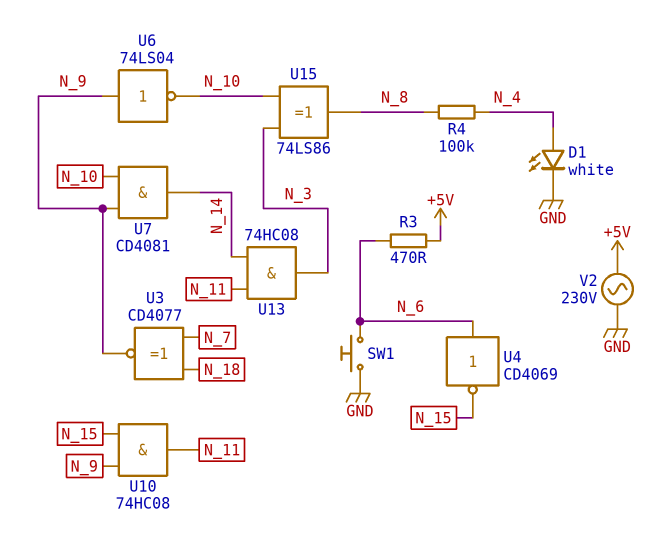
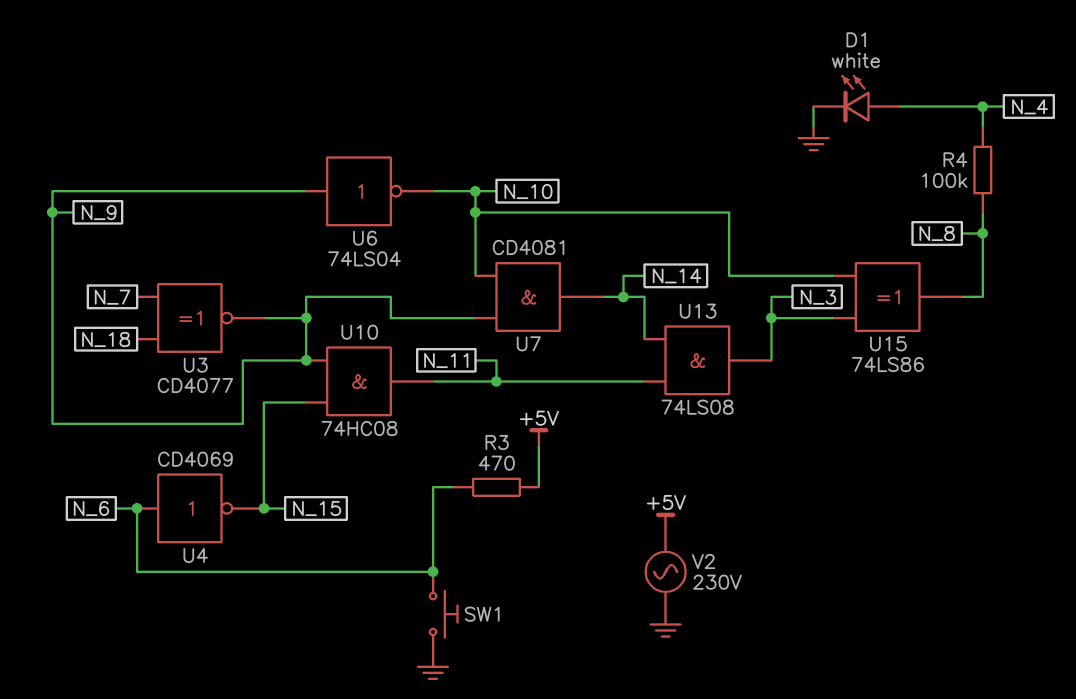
U13: AND 74HC08 (in N_11, in N_14, out N_3) -> AND 74LS08 (in N_11, in N_14, out N_3)

